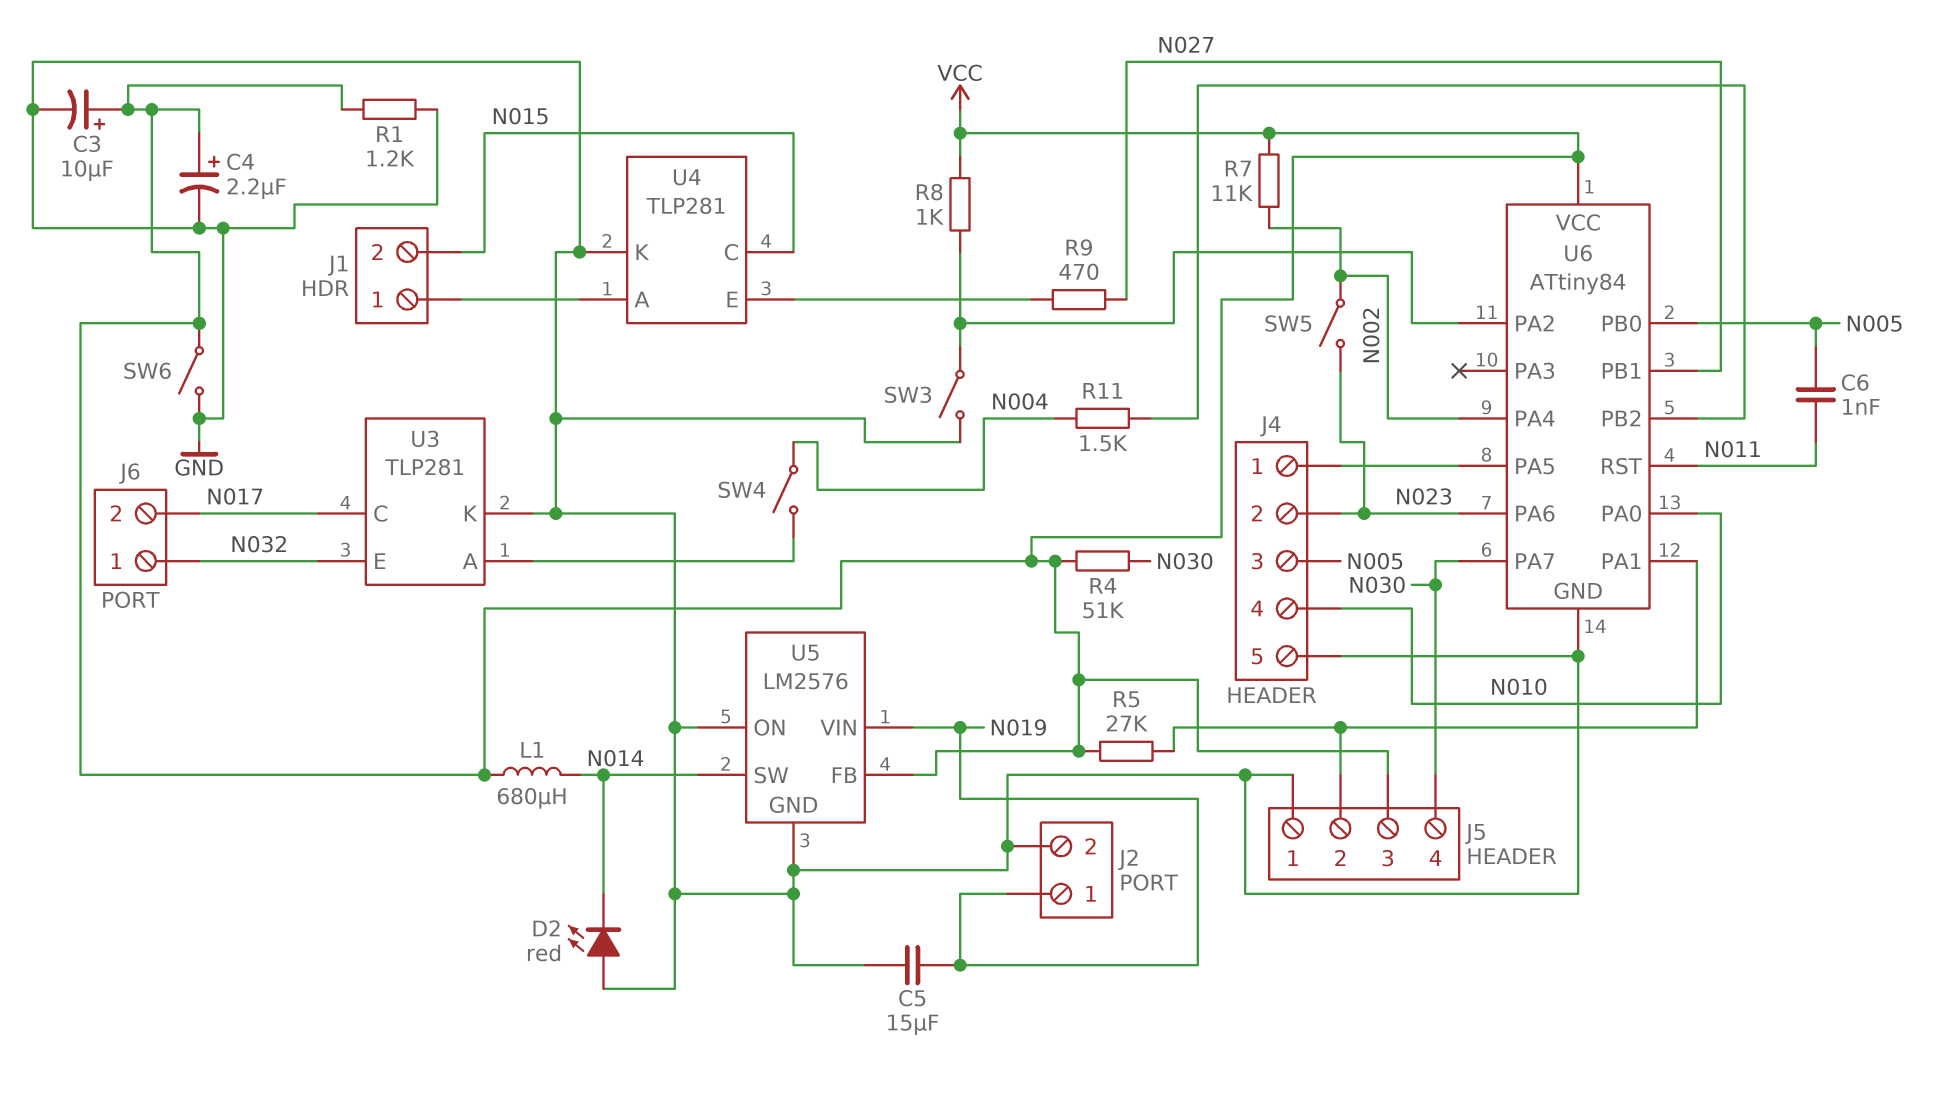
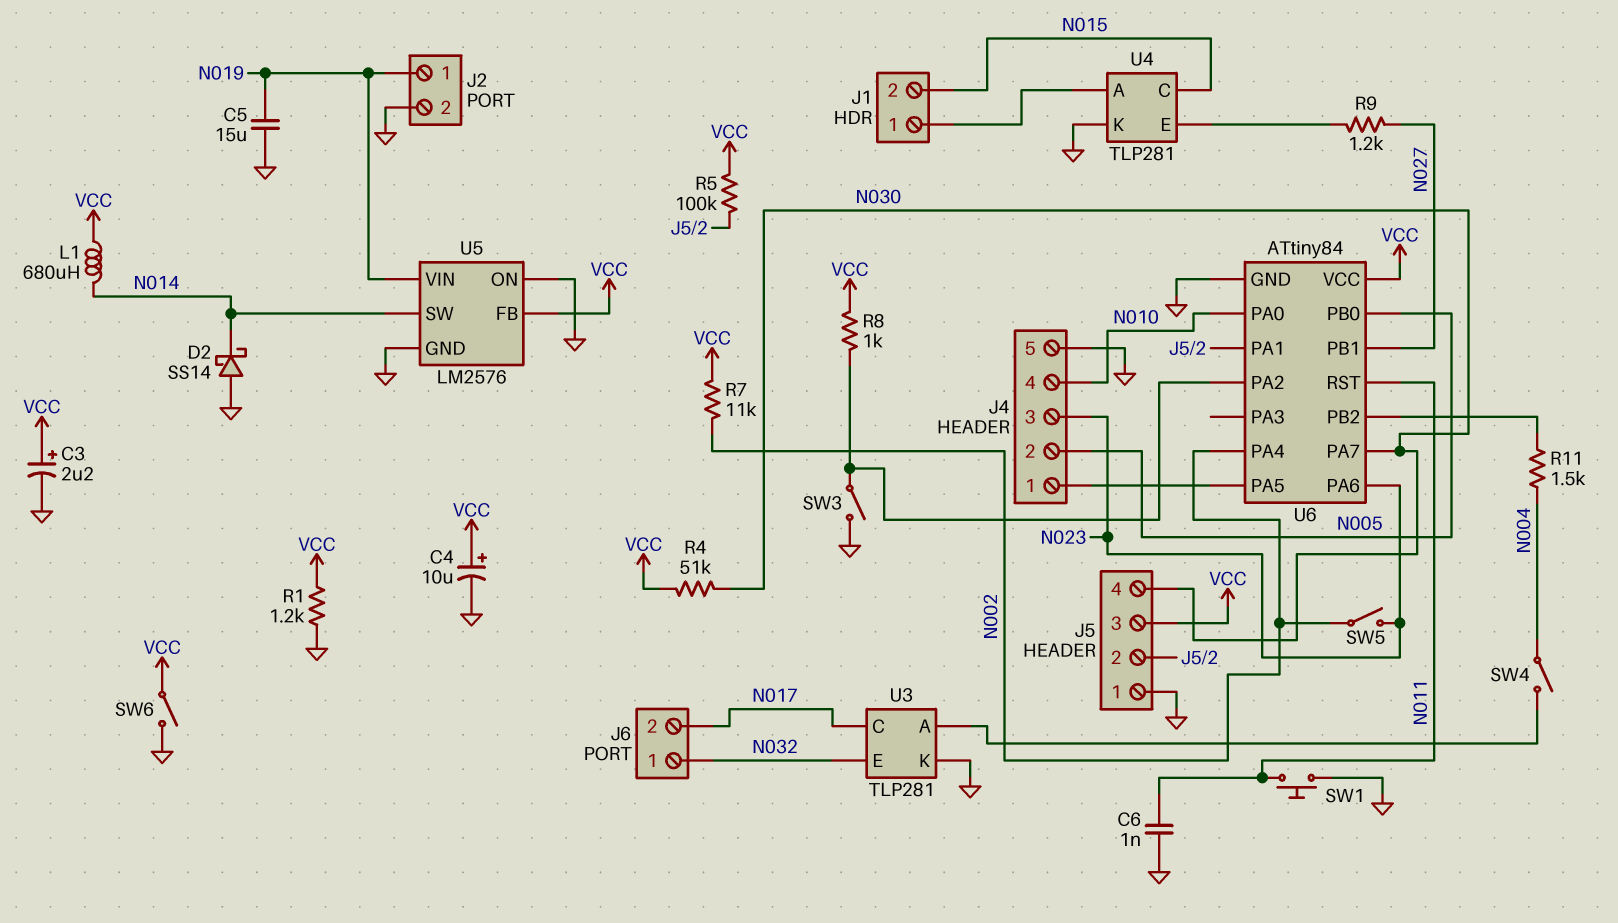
C3: 10uF (plus VCC, minus GND) -> 2.2uF (plus VCC, minus GND)
C4: 2.2uF (plus VCC, minus GND) -> 10uF (plus VCC, minus GND)
C6: 1nF (N005, N011) -> 1nF (GND, N011)
D2: LED red (A GND, K N014) -> schottky SS14 (A GND, K N014)
J4 pin 2: N023 -> N005
J4 pin 3: N005 -> N023
R5: 27k (J5/2, VCC) -> 100k (J5/2, VCC)
R9: 470 (N027, U4/E) -> 1.2k (N027, U4/E)
SW1: none -> button (GND, N011)

